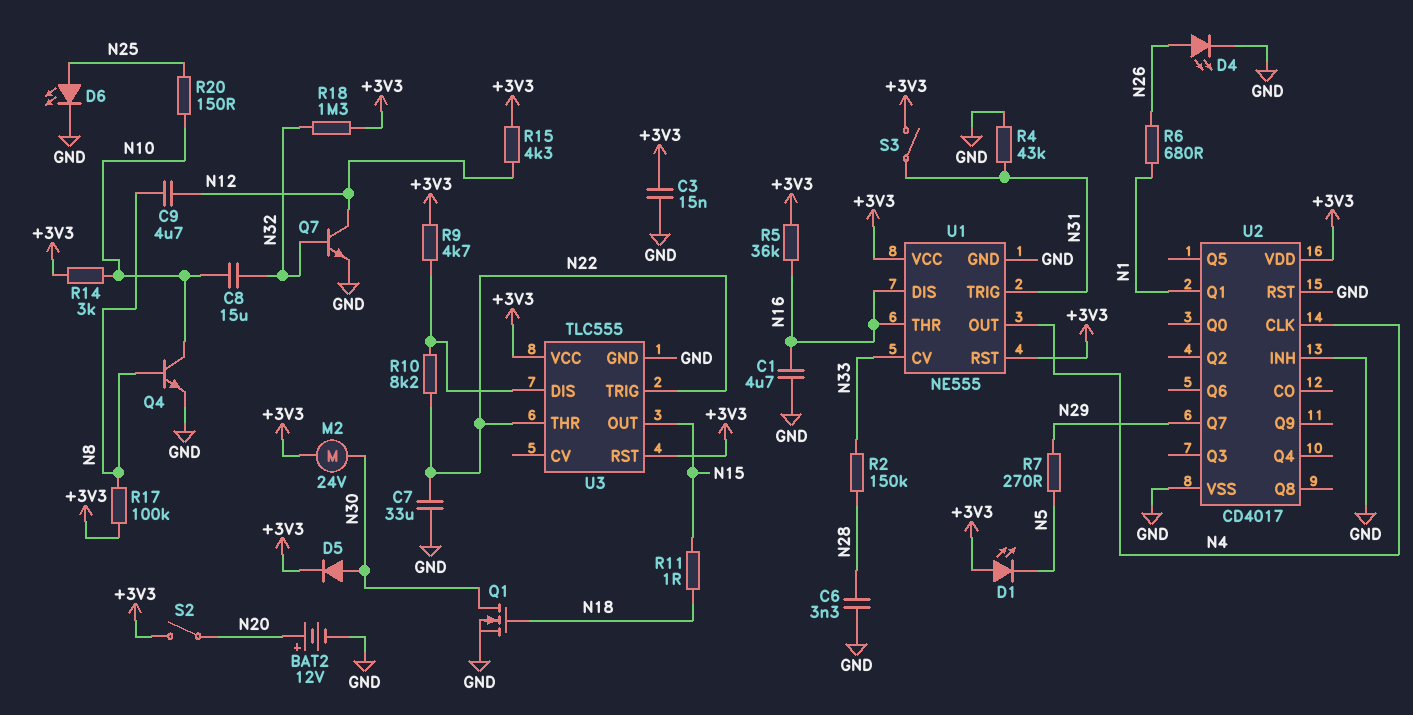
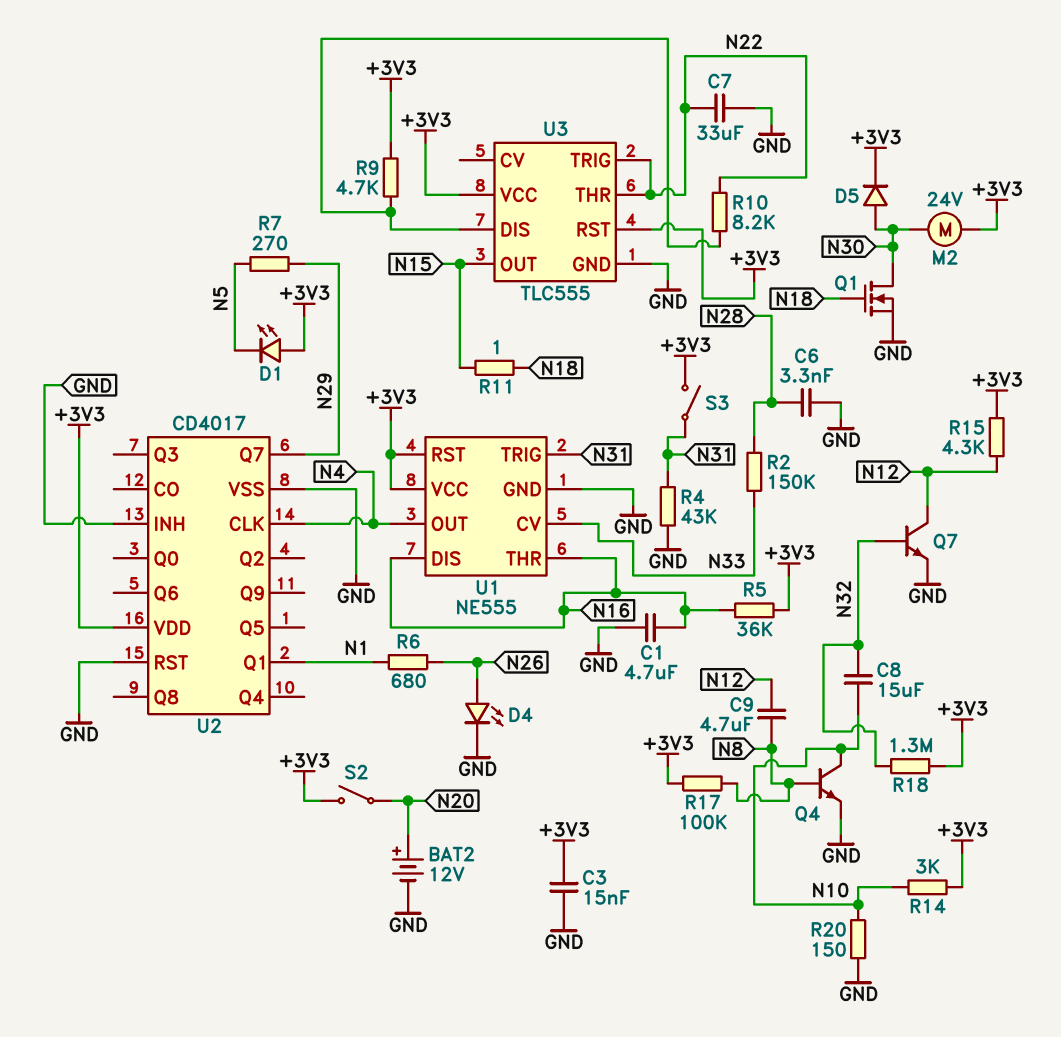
D6: LED (A N25, K GND) -> none
R20: 150 (N10, N25) -> 150 (GND, N10)

